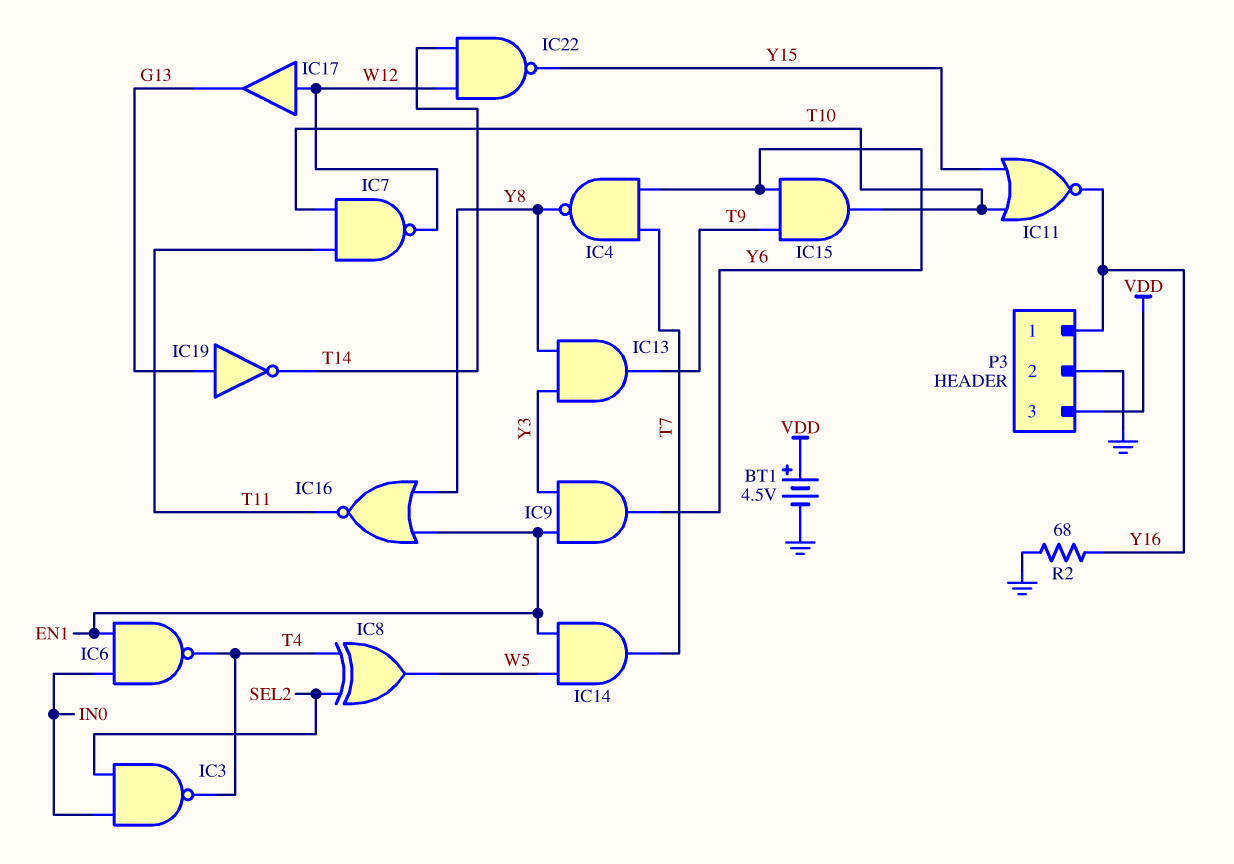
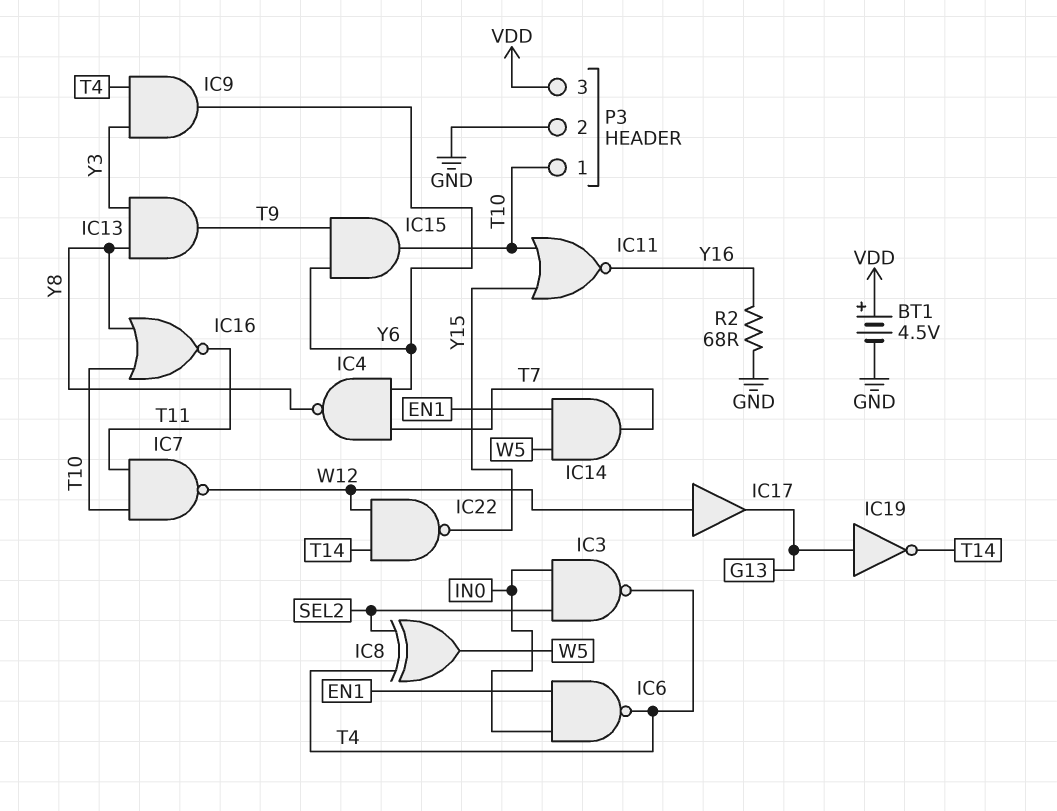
IC9: AND (in EN1, in Y3, out Y6) -> AND (in T4, in Y3, out Y6)
IC16: NOR (in EN1, in Y8, out T11) -> NOR (in T10, in Y8, out T11)
P3 pin 1: Y16 -> T10

